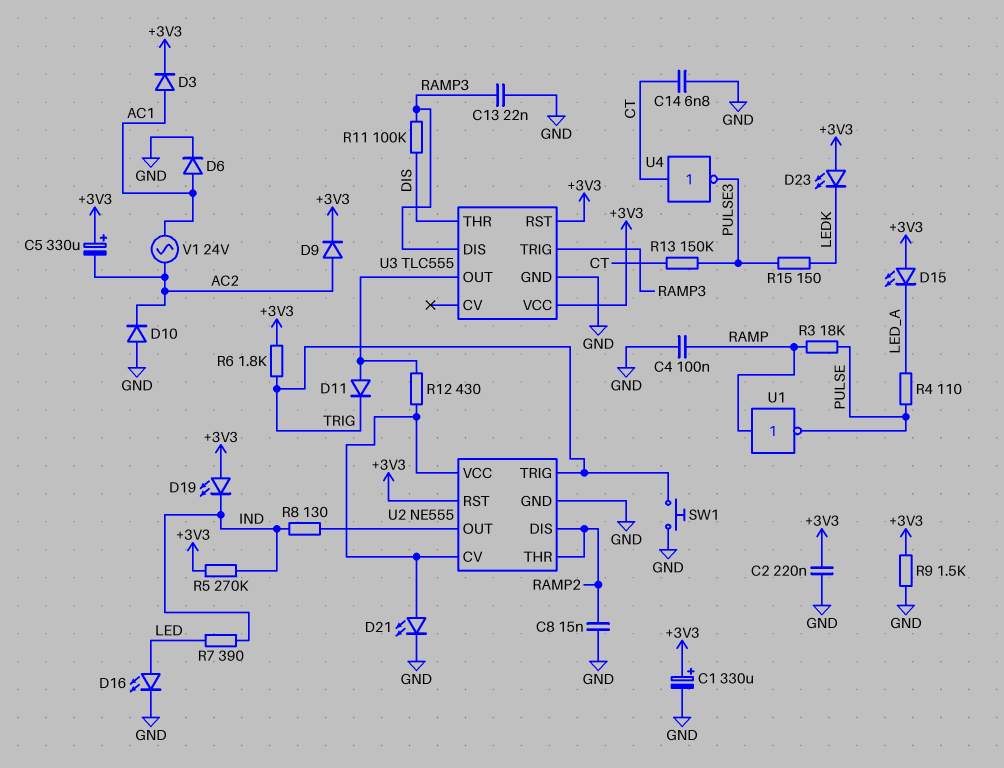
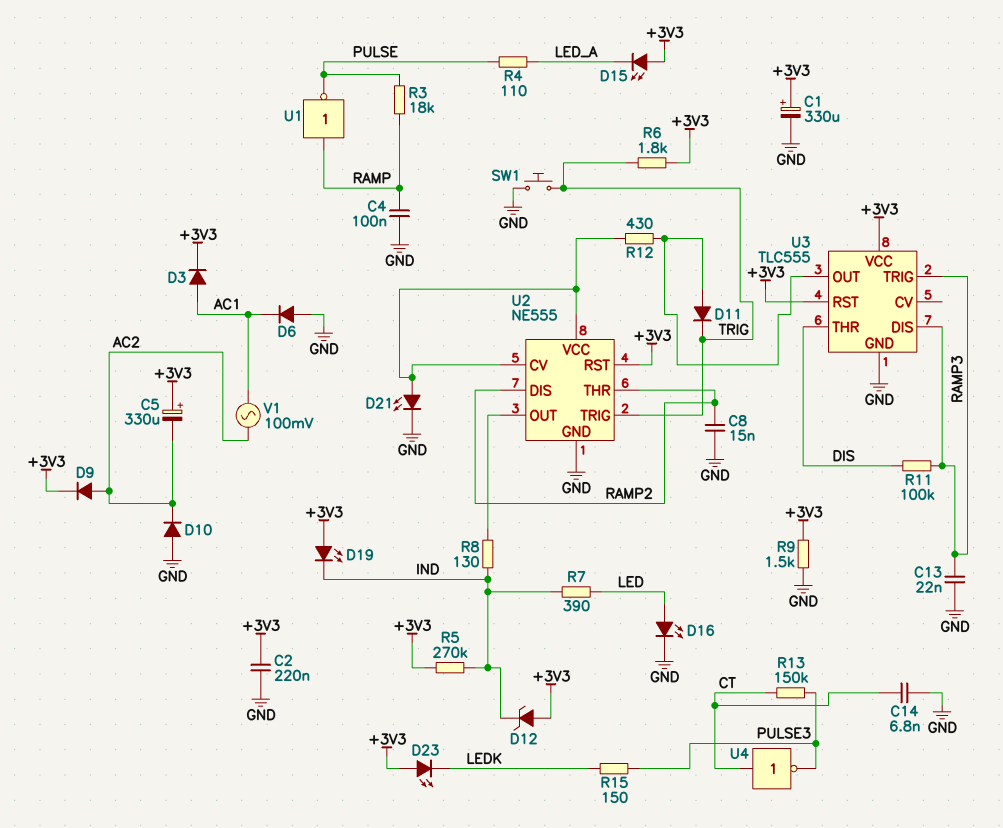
D6: diode (A AC1, K GND) -> diode (A GND, K AC1)
D12: none -> zener (A +3V3, K IND)
V1: AC 24V (AC1, AC2) -> AC 100mV (AC1, AC2)

